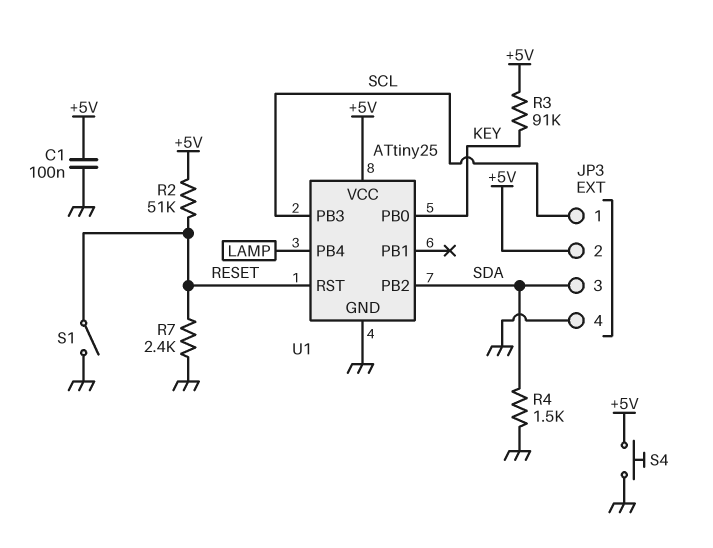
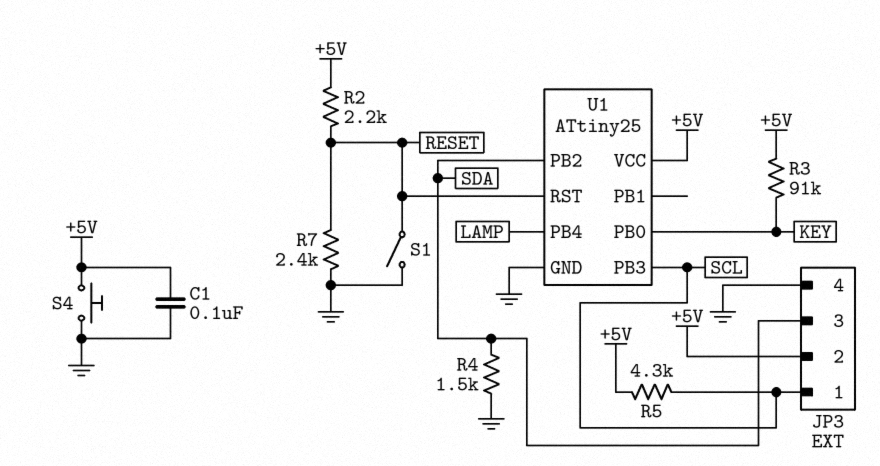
R2: 51k (+5V, RESET) -> 2.2k (+5V, RESET)
R5: none -> 4.3k (+5V, SCL)

